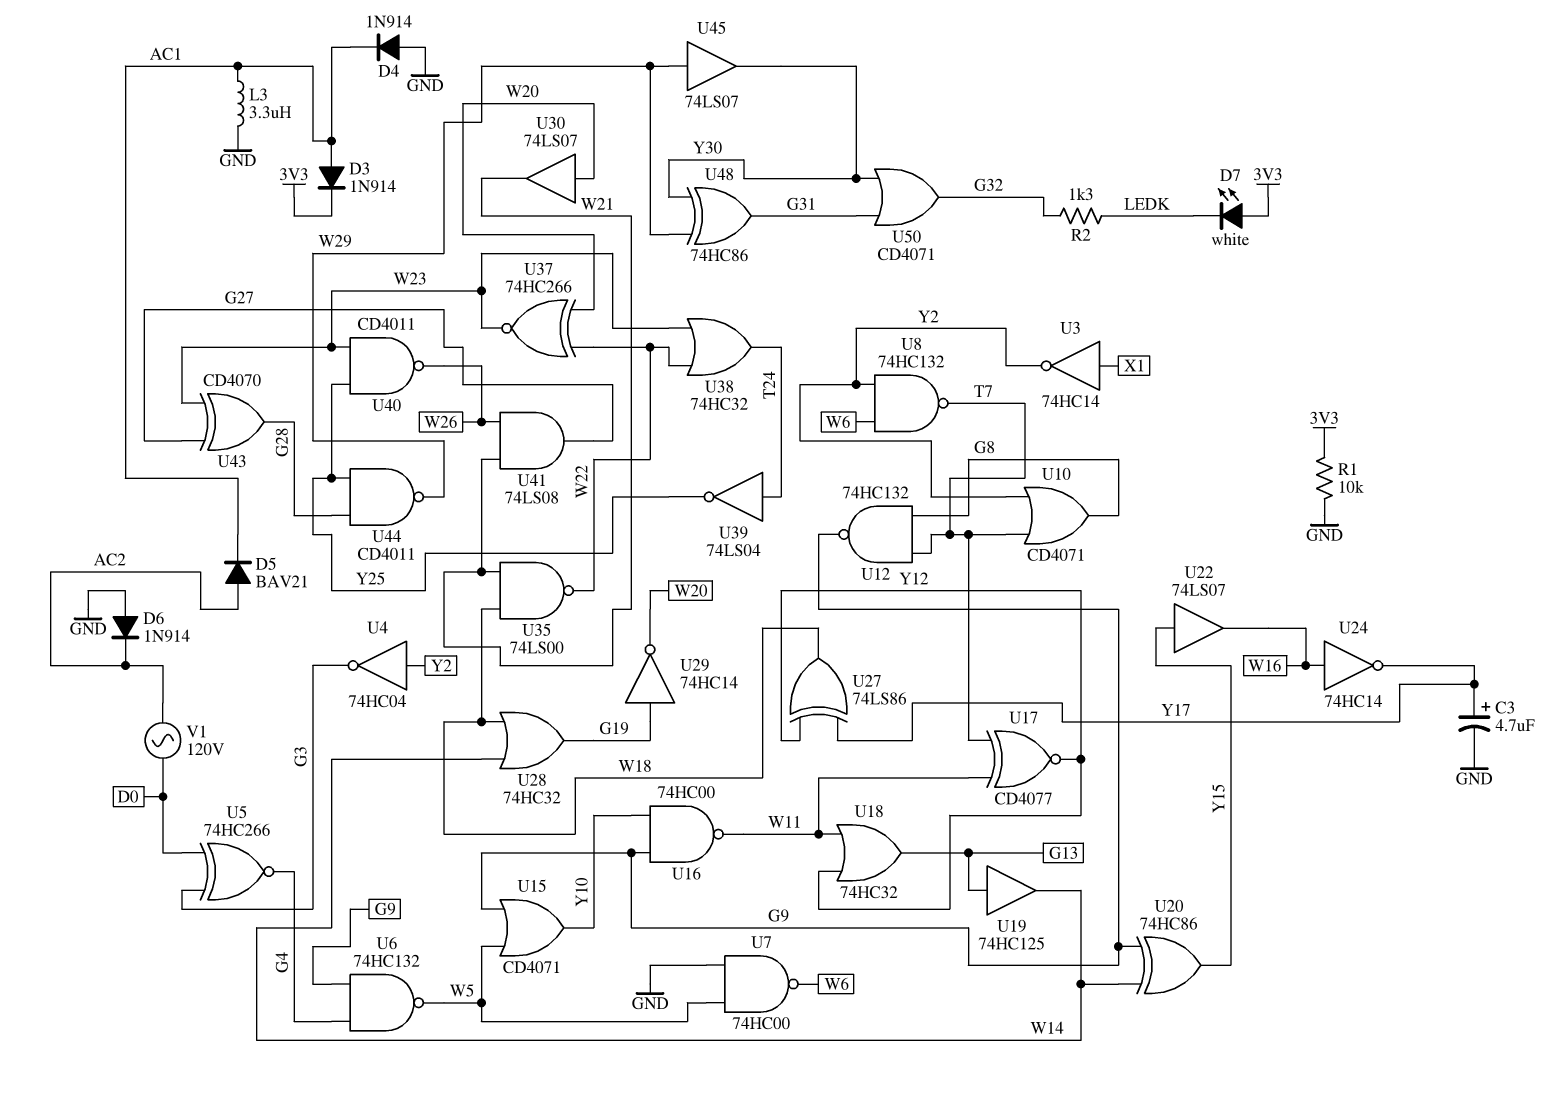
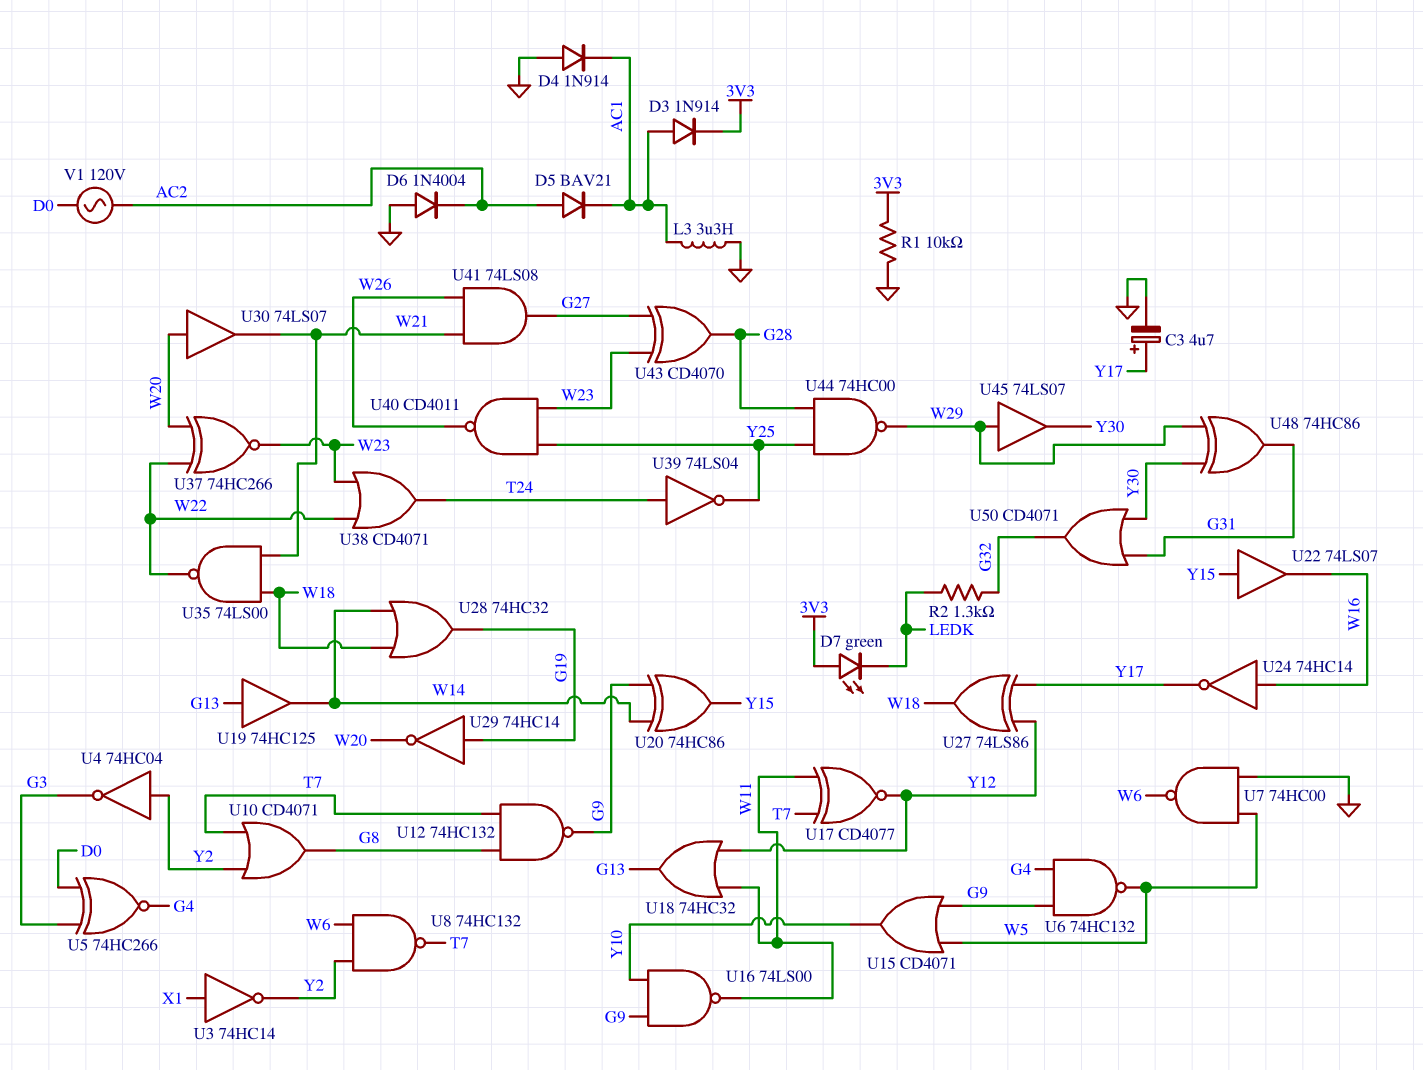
D6: diode 1N914 (A GND, K AC2) -> diode 1N4004 (A GND, K AC2)
D7: LED white (A 3V3, K LEDK) -> LED green (A 3V3, K LEDK)
U16: NAND 74HC00 (in G9, in Y10, out W11) -> NAND 74LS00 (in G9, in Y10, out W11)
U38: OR 74HC32 (in W22, in W23, out T24) -> OR CD4071 (in W22, in W23, out T24)
U44: NAND CD4011 (in G28, in Y25, out W29) -> NAND 74HC00 (in G28, in Y25, out W29)

